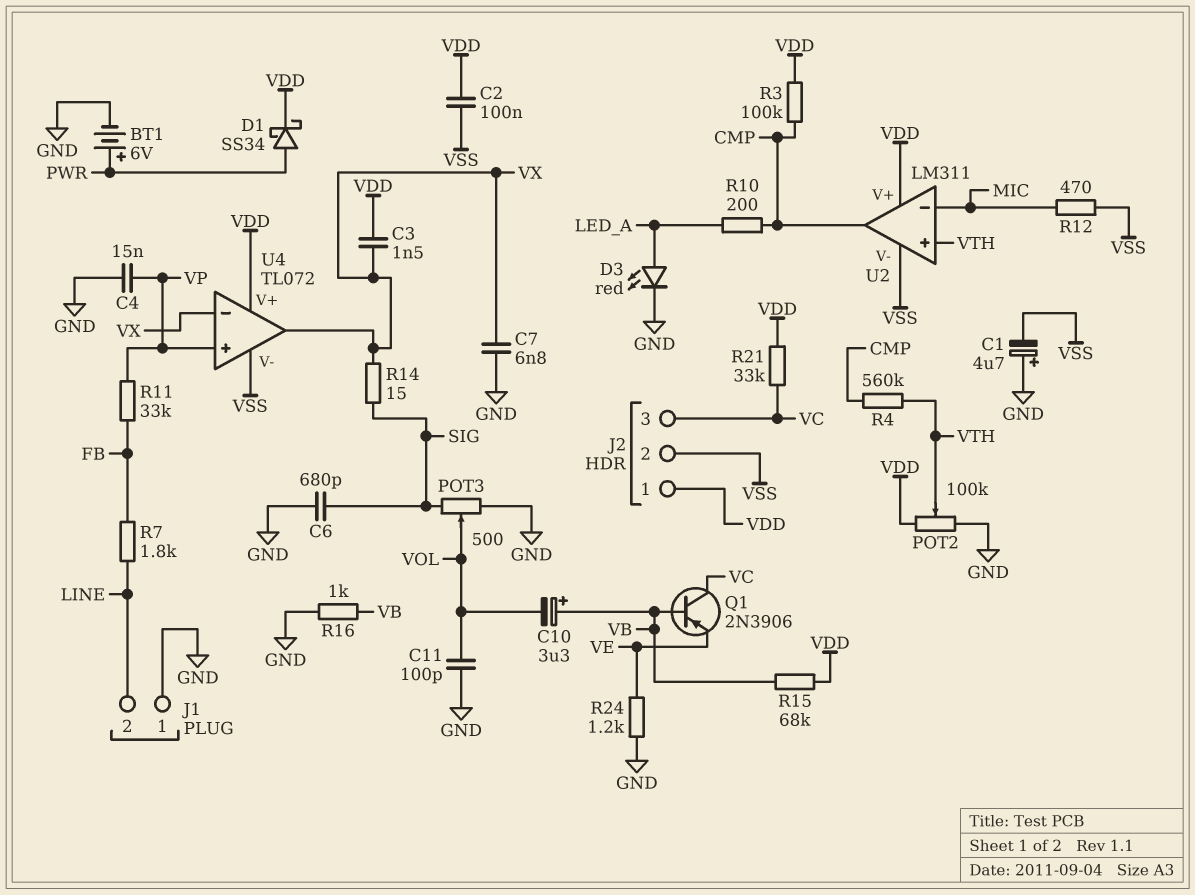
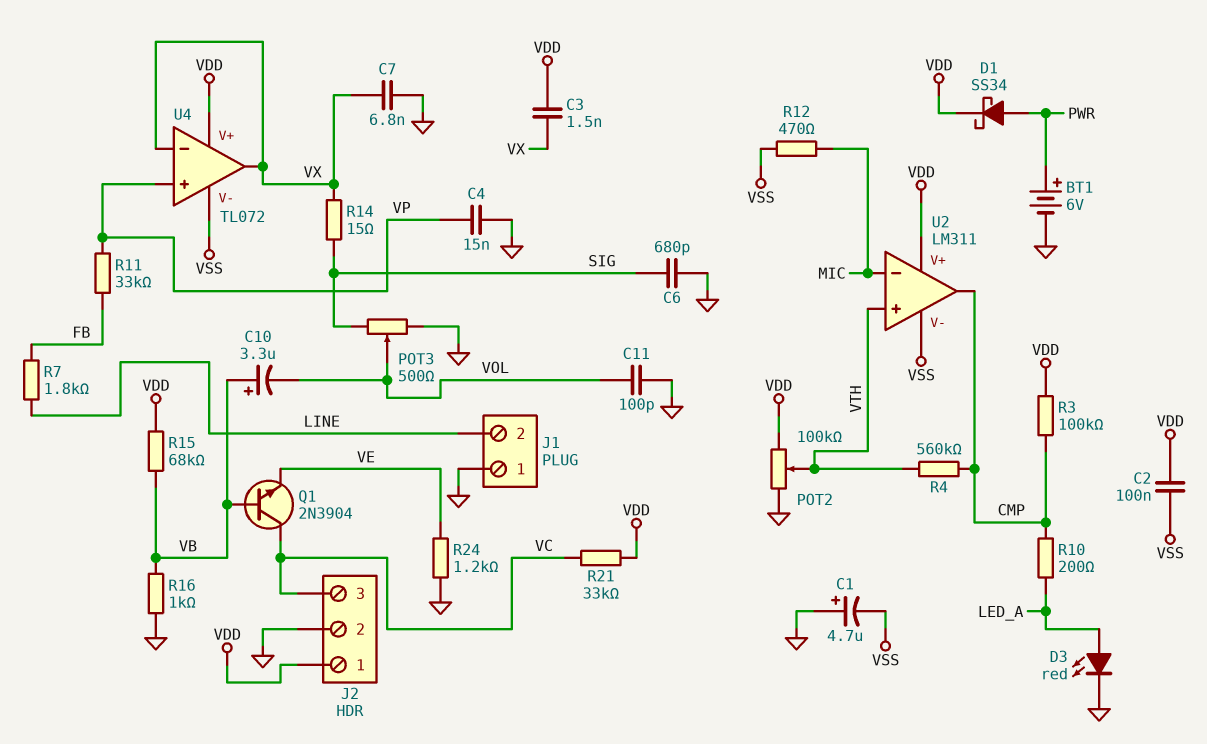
J2 pin 2: VSS -> GND
Q1: PNP 2N3906 (B VB, C VC, E VE) -> NPN 2N3904 (B VB, C VC, E VE)

